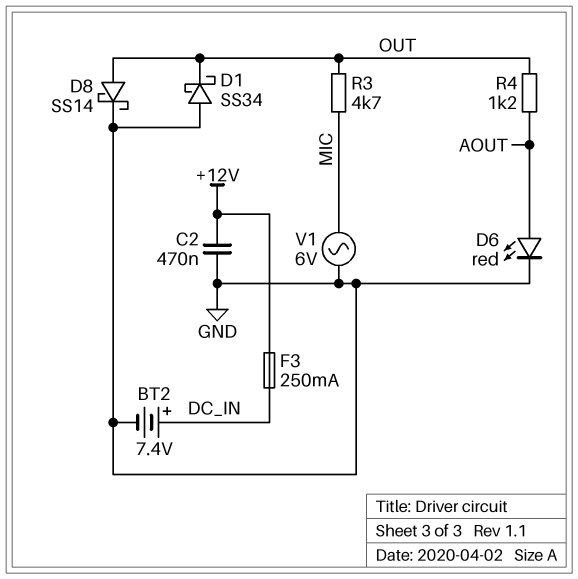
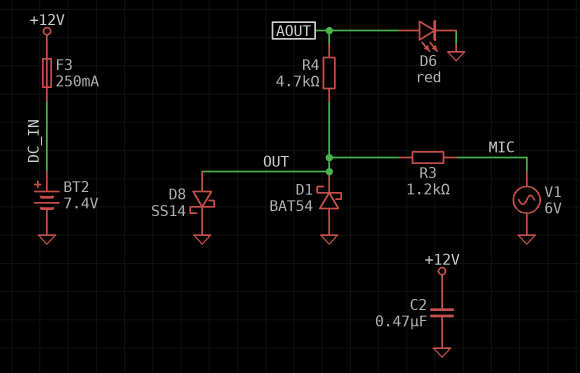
D1: schottky SS34 (A GND, K OUT) -> schottky BAT54 (A GND, K OUT)
R3: 4.7k (MIC, OUT) -> 1.2k (MIC, OUT)
R4: 1.2k (AOUT, OUT) -> 4.7k (AOUT, OUT)

